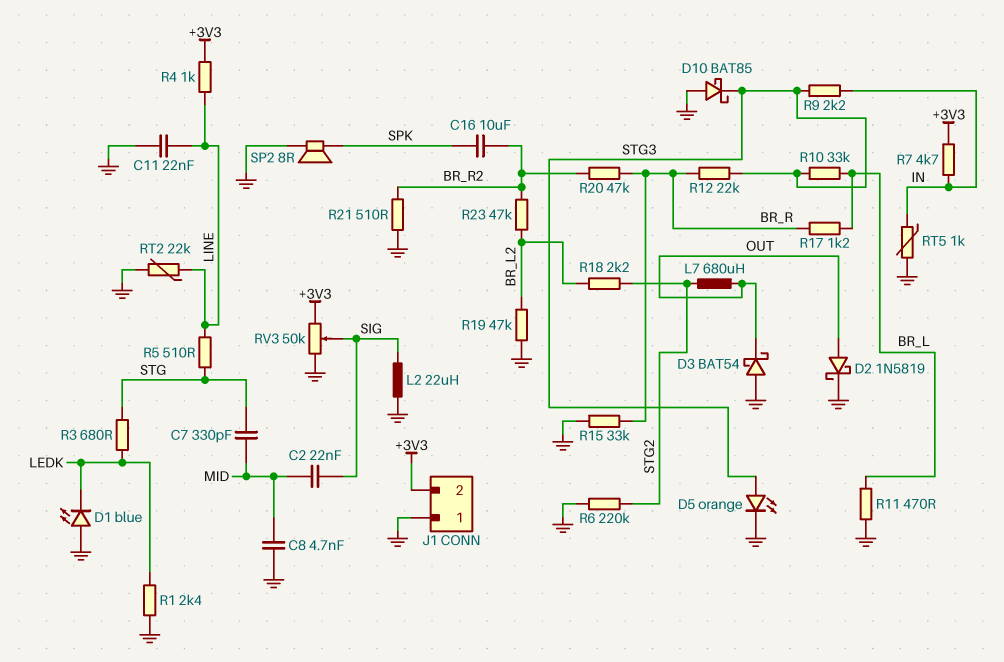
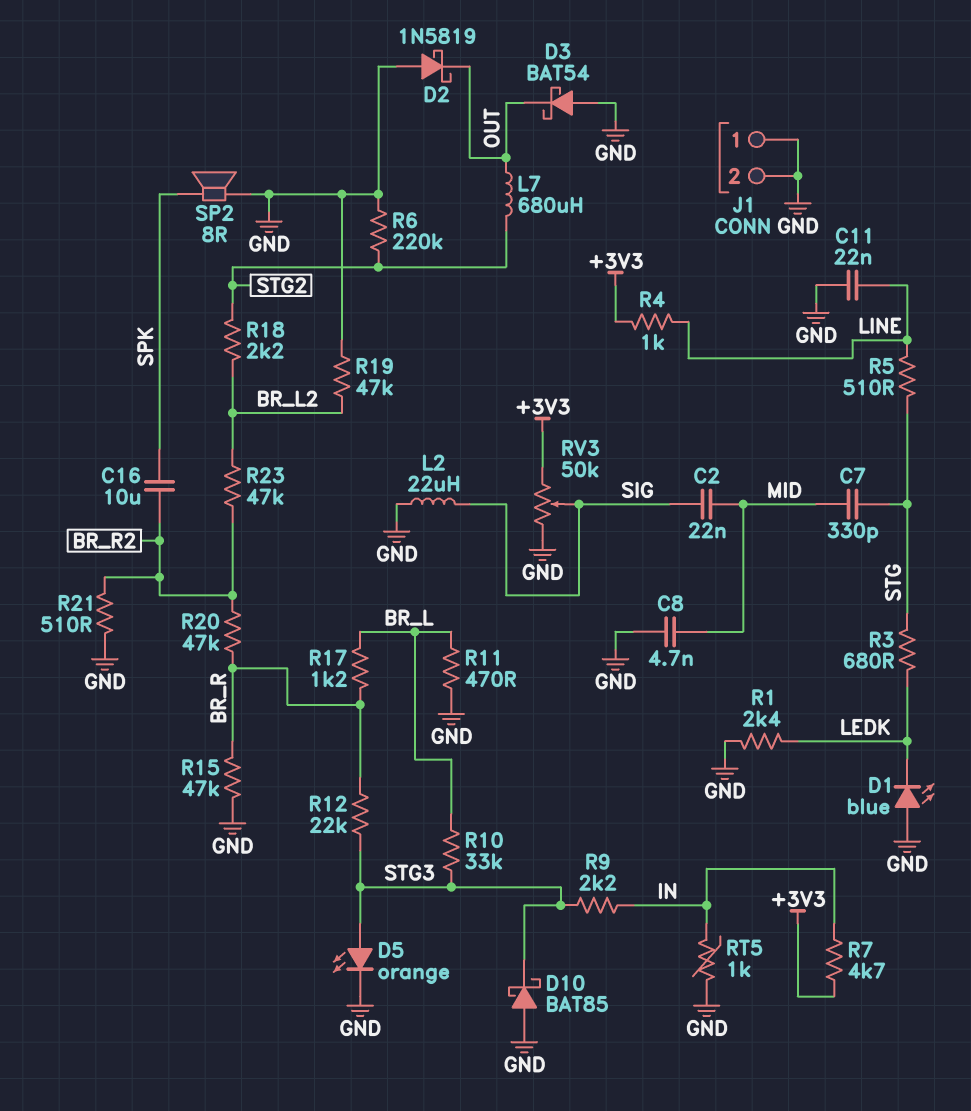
D2: schottky 1N5819 (A OUT, K GND) -> schottky 1N5819 (A GND, K OUT)
J1 pin 2: +3V3 -> GND
R15: 33k (BR_R, GND) -> 47k (BR_R, GND)
RT2: 22k (GND, LINE) -> none

